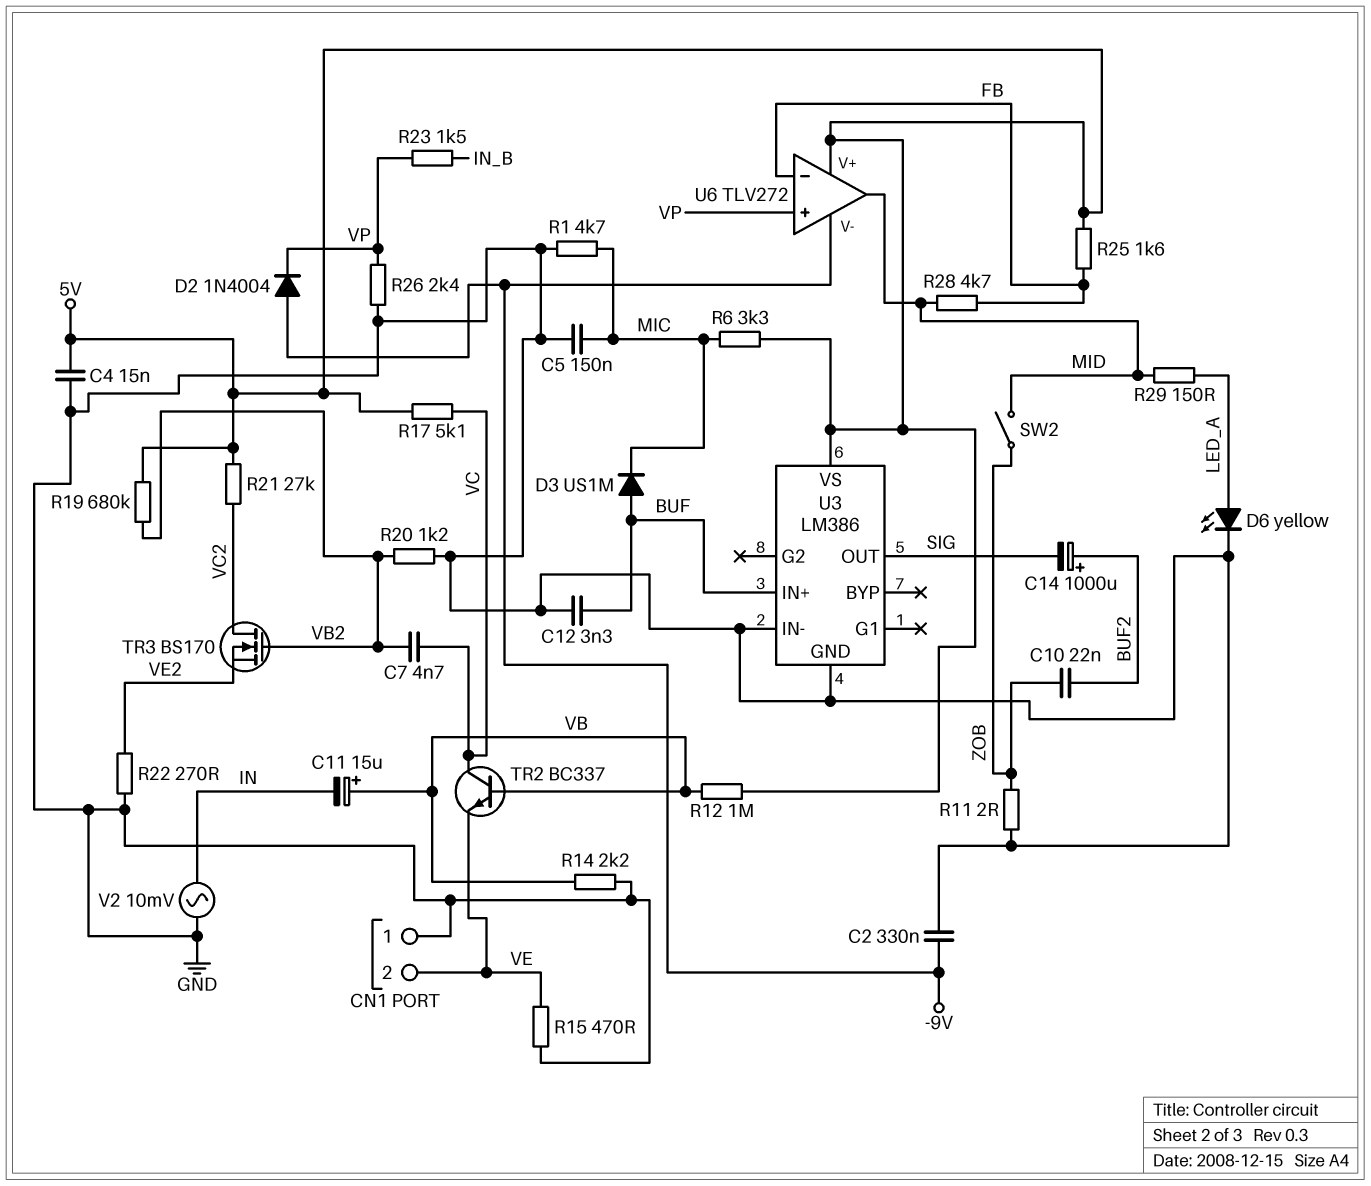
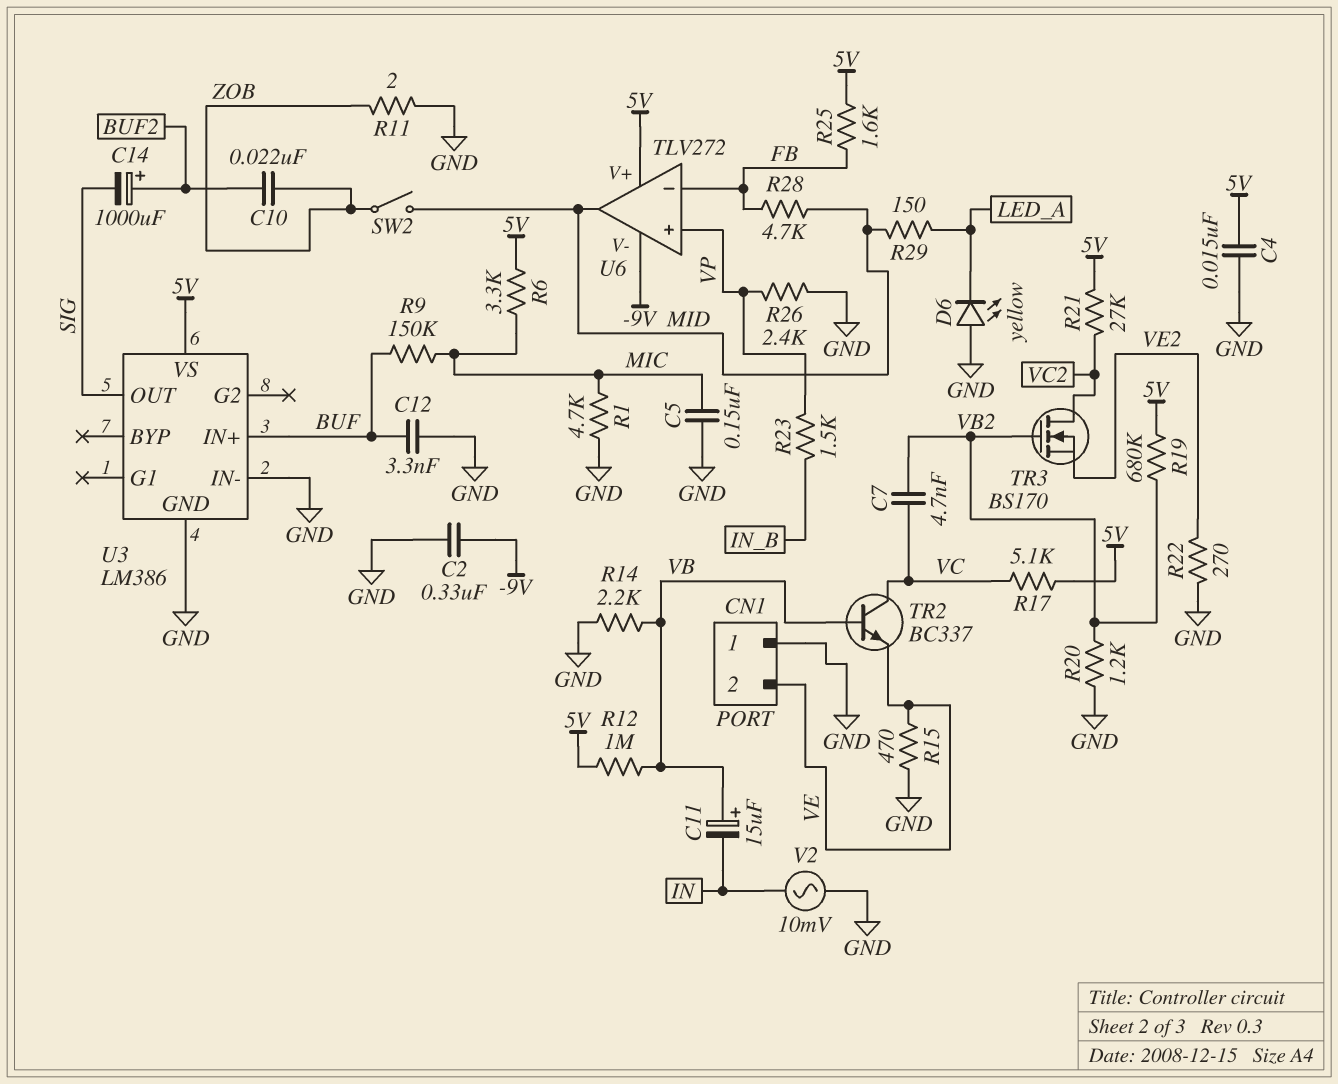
D2: diode 1N4004 (A -9V, K VP) -> none
D3: diode US1M (A BUF, K MIC) -> none
D6: LED yellow (A LED_A, K GND) -> LED yellow (A GND, K LED_A)
R9: none -> 150k (BUF, MIC)

